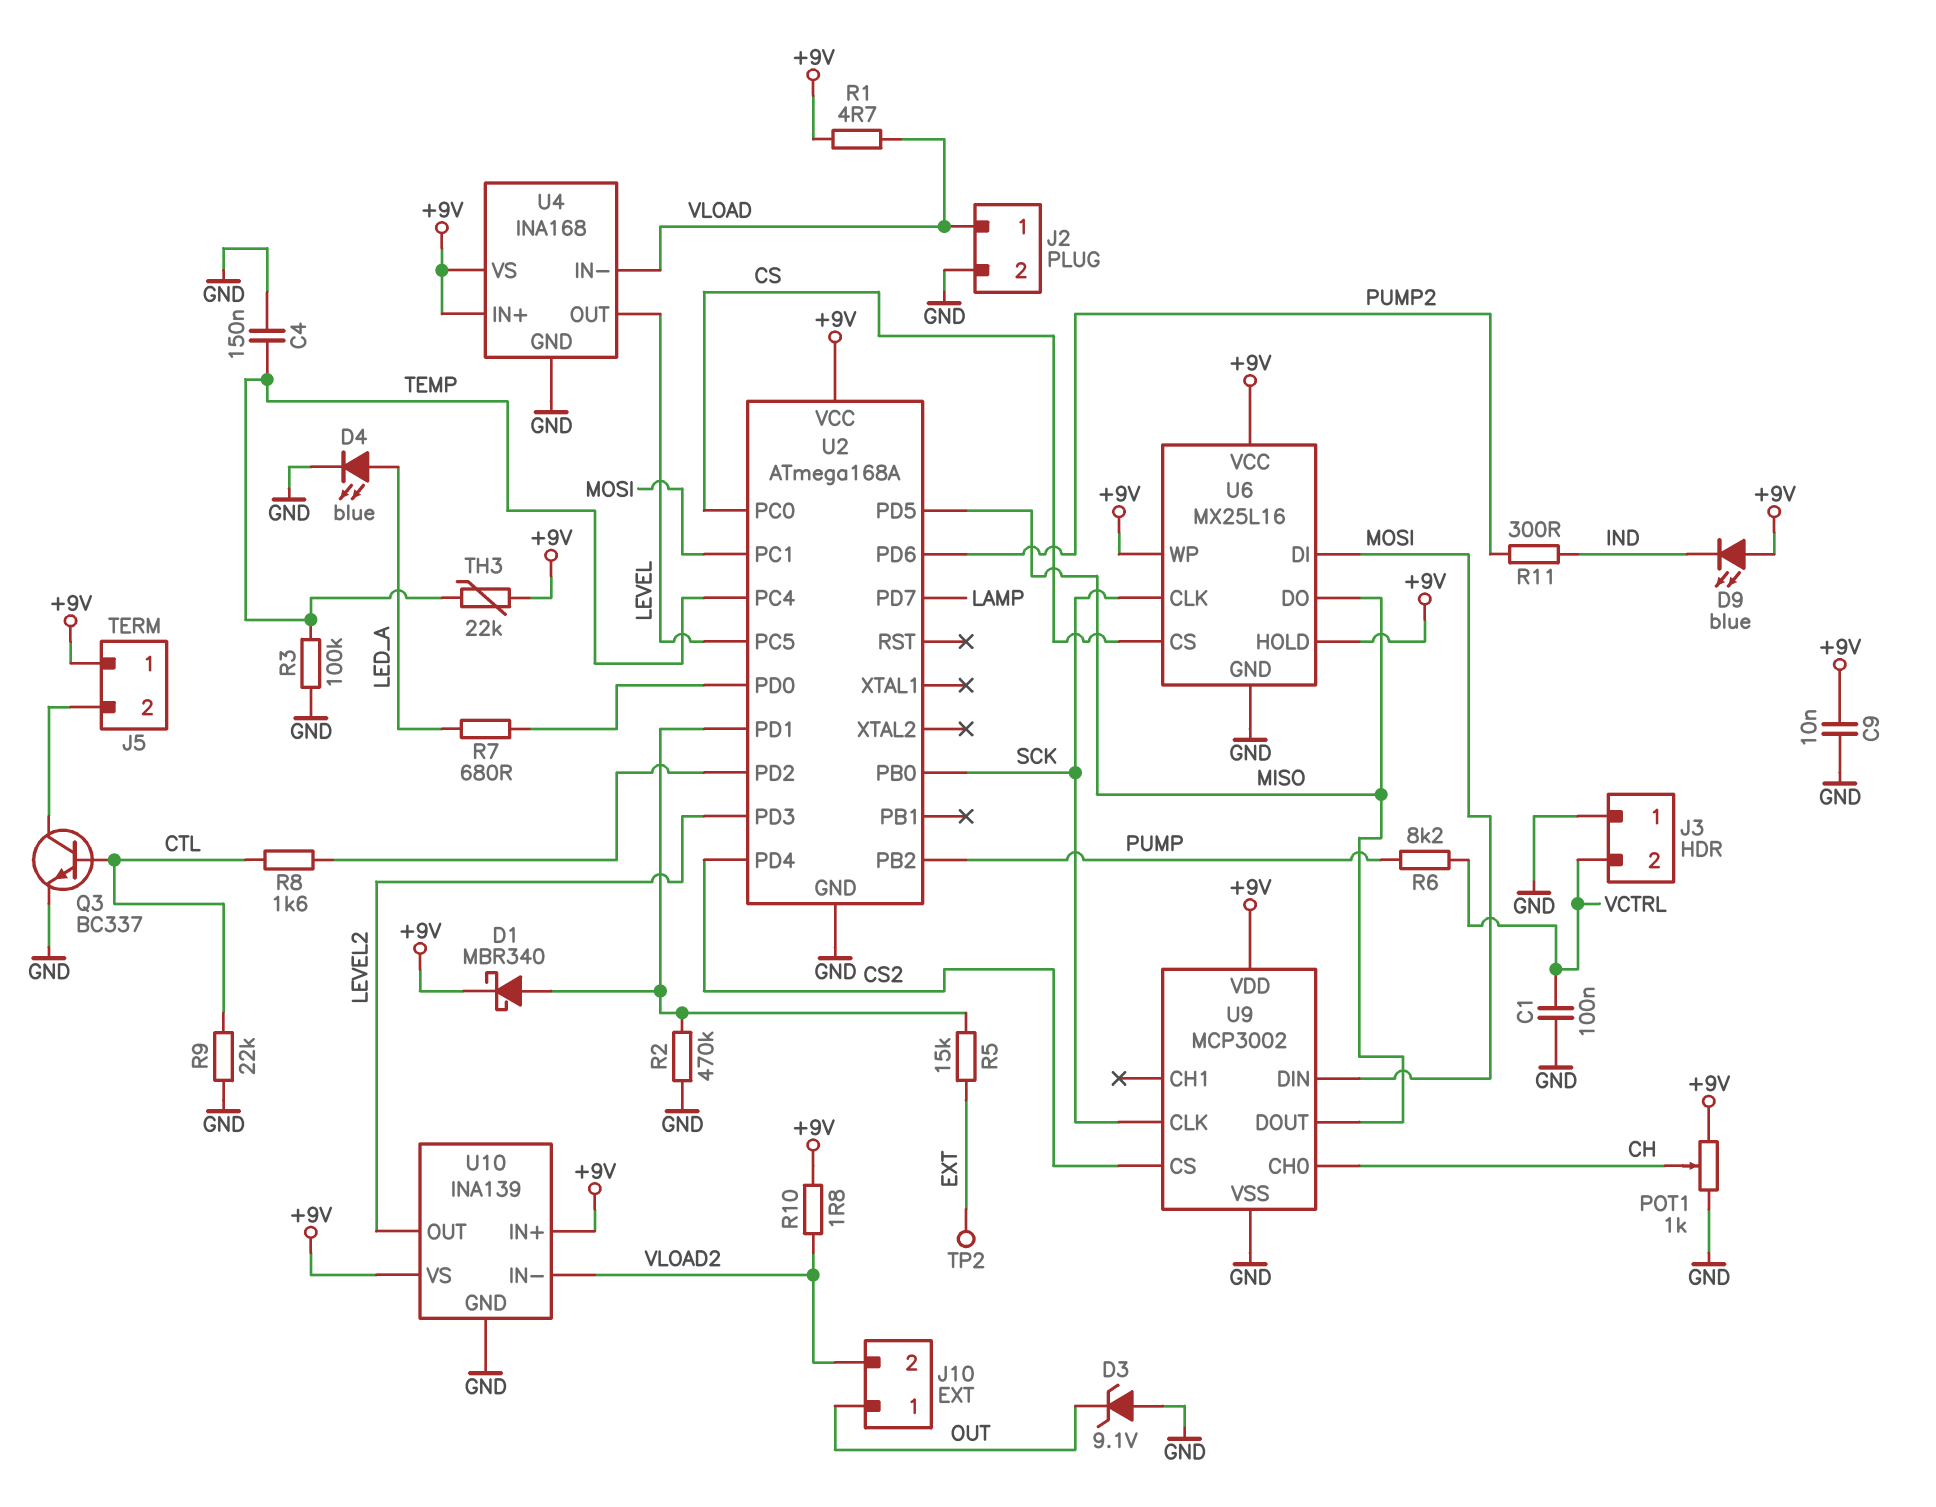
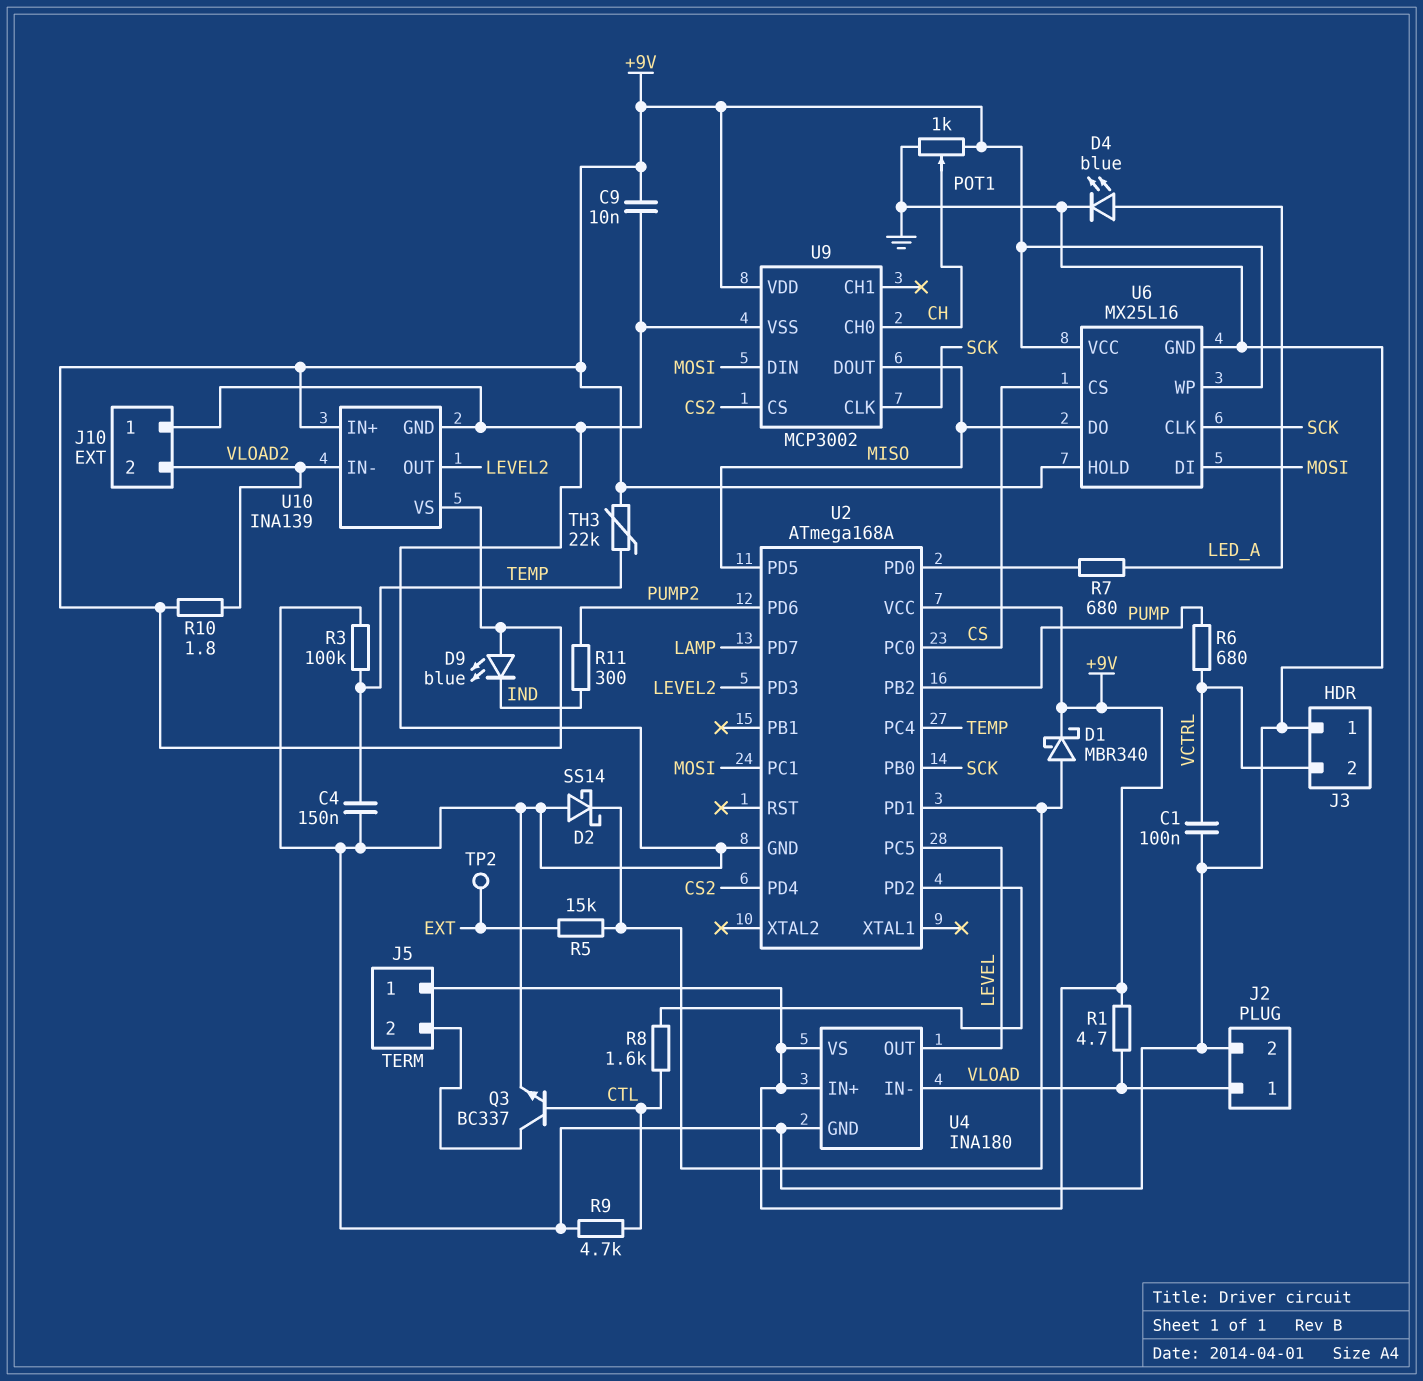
D2: none -> schottky SS14 (A GND, K U2/PD1)
D3: zener 9.1V (A GND, K OUT) -> none
J10 pin 1: OUT -> GND
R2: 470k (GND, U2/PD1) -> none
R6: 8.2k (PUMP, VCTRL) -> 680 (PUMP, VCTRL)
R9: 22k (CTL, GND) -> 4.7k (CTL, GND)
U4: INA168 -> INA180

